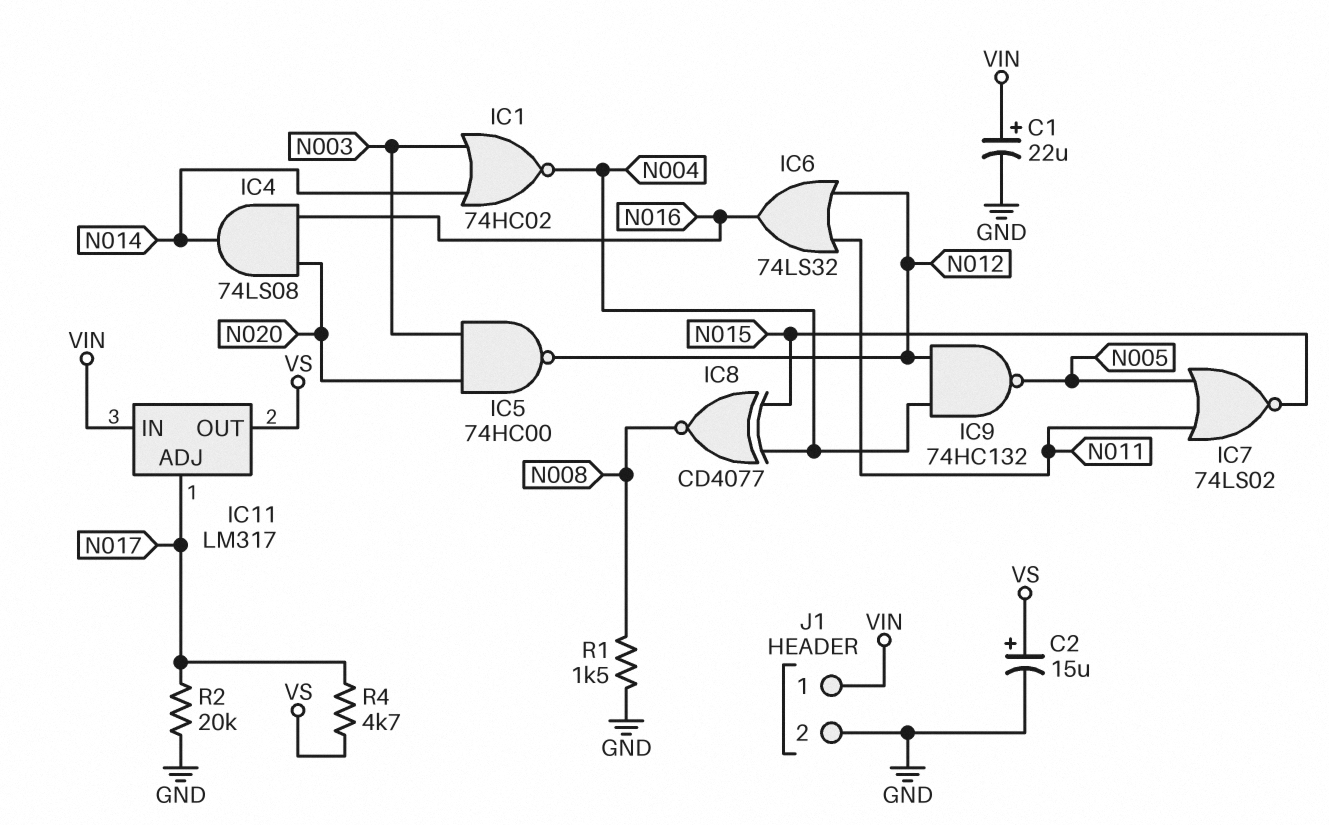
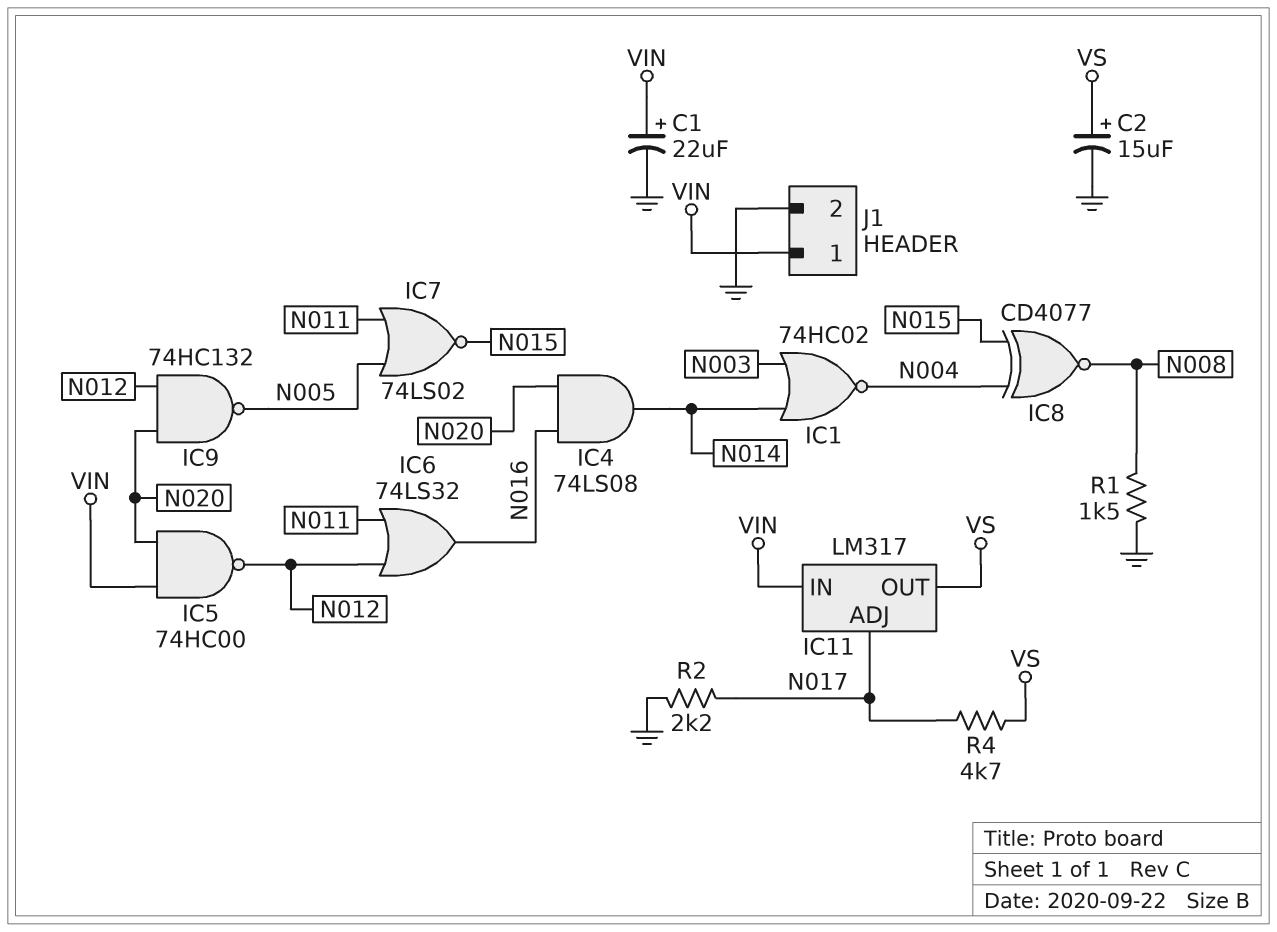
IC5: NAND 74HC00 (in N003, in N020, out N012) -> NAND 74HC00 (in N020, in VIN, out N012)
IC9: NAND 74HC132 (in N004, in N012, out N005) -> NAND 74HC132 (in N012, in N020, out N005)
R2: 20k (GND, N017) -> 2.2k (GND, N017)

